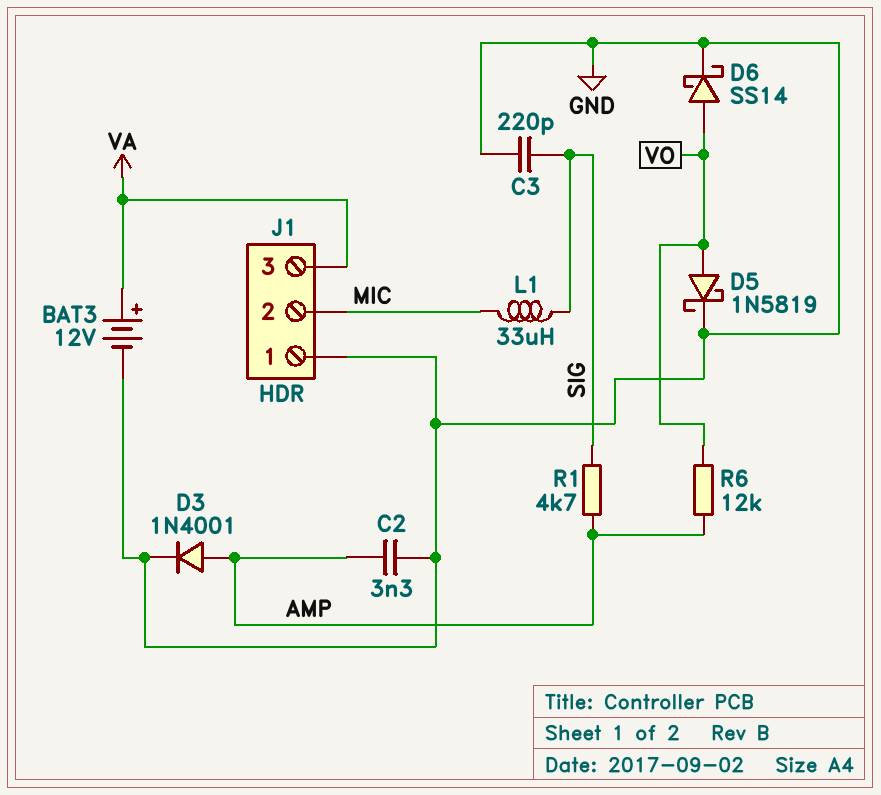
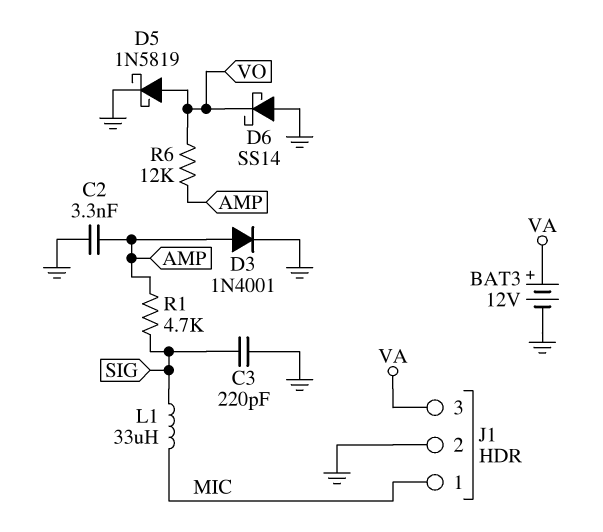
D6: schottky SS14 (A VO, K GND) -> schottky SS14 (A GND, K VO)
J1 pin 1: GND -> MIC
J1 pin 2: MIC -> GND

